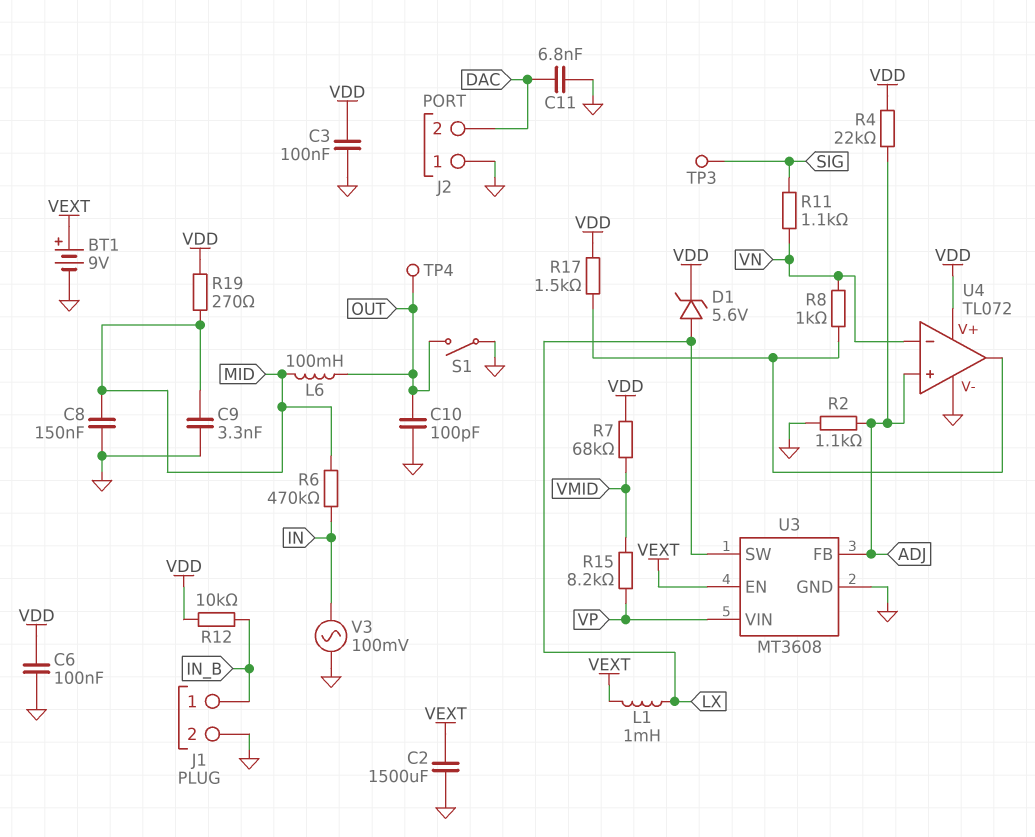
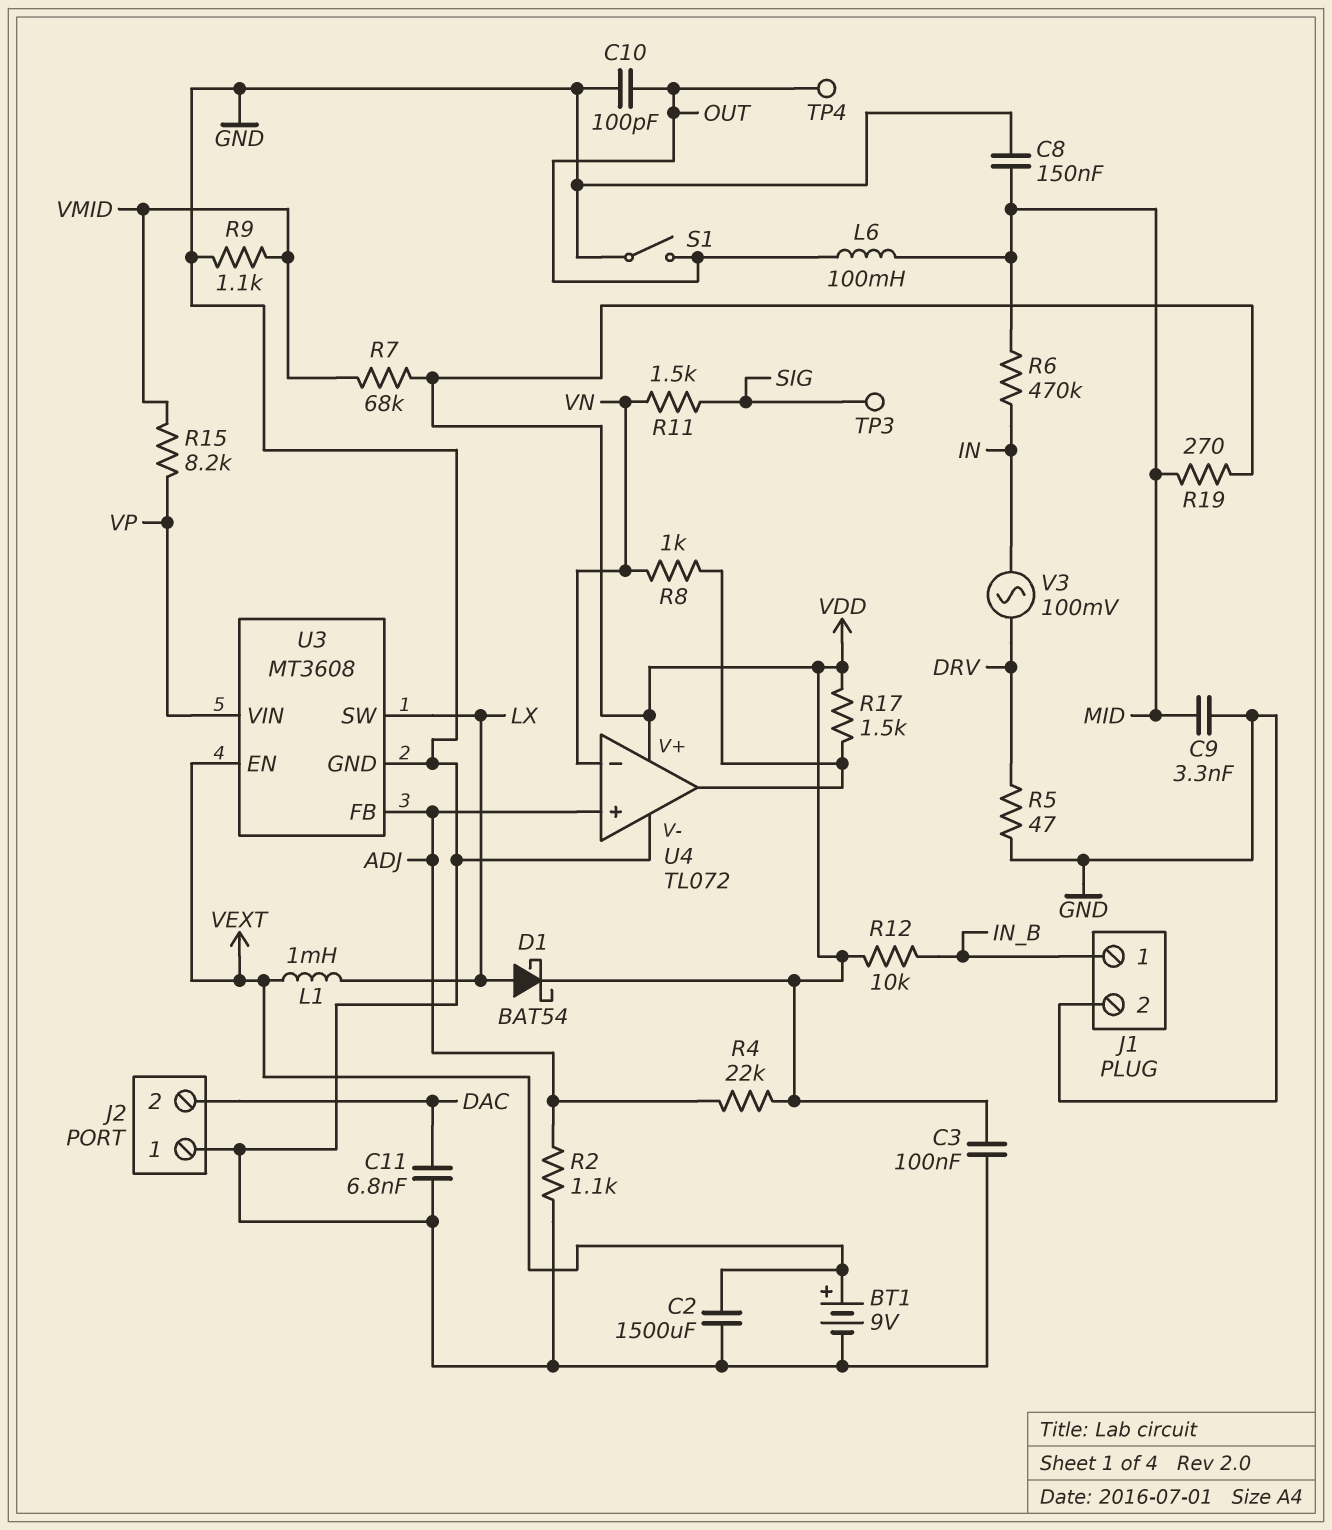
C6: 100nF (GND, VDD) -> none
D1: zener 5.6V (A LX, K VDD) -> schottky BAT54 (A LX, K VDD)
R5: none -> 47 (DRV, GND)
R9: none -> 1.1k (GND, VMID)
R11: 1.1k (SIG, VN) -> 1.5k (SIG, VN)
V3: AC 100mV (GND, IN) -> AC 100mV (DRV, IN)

